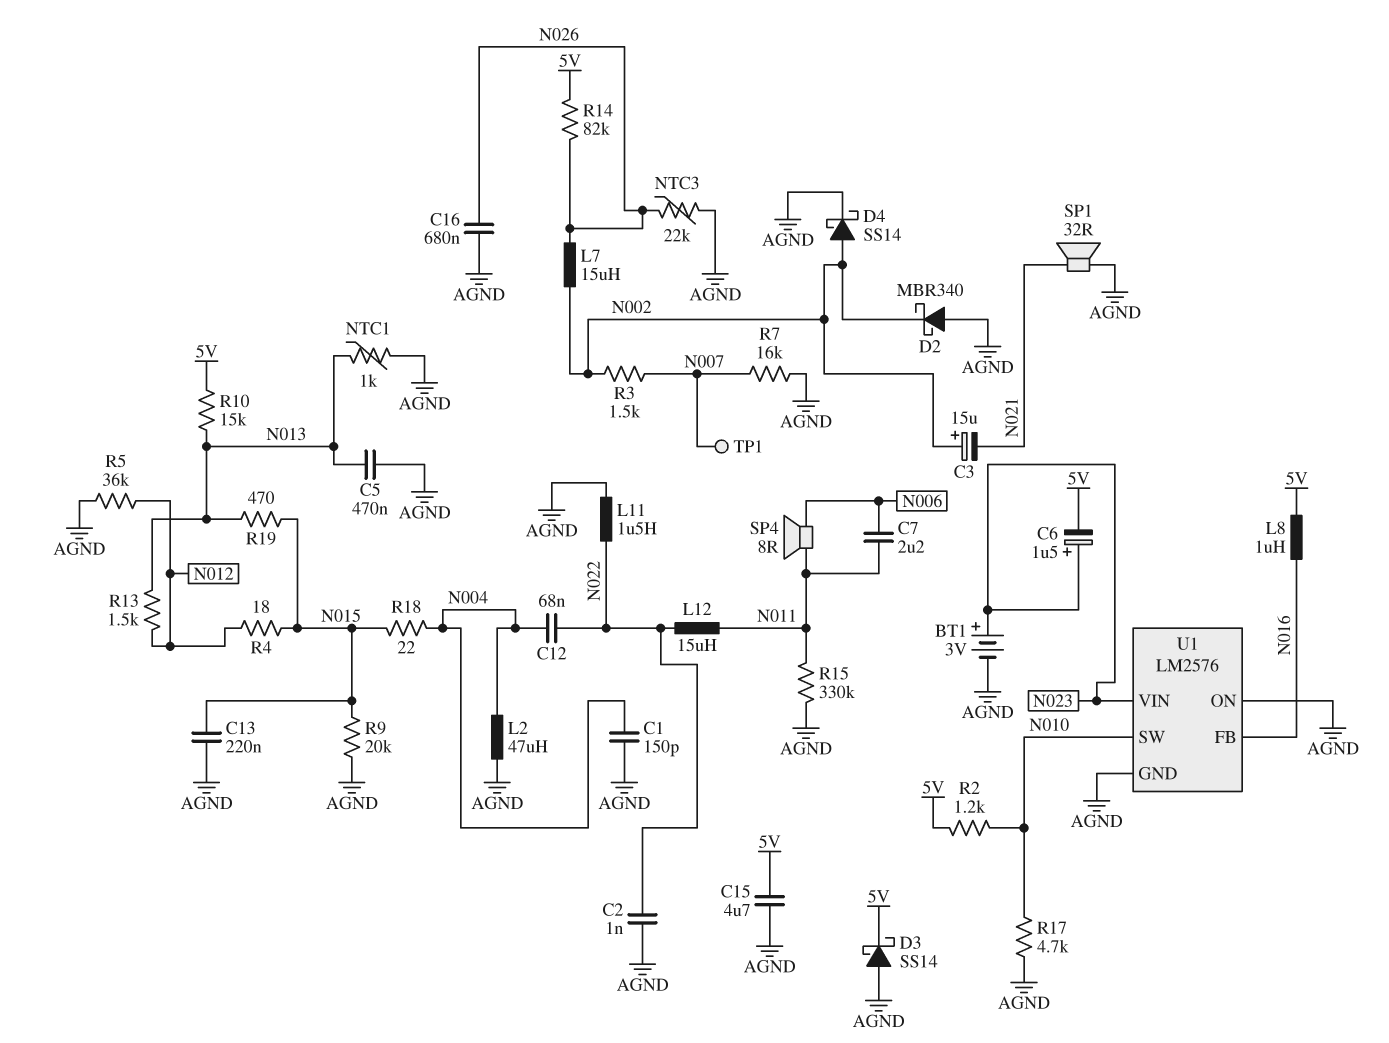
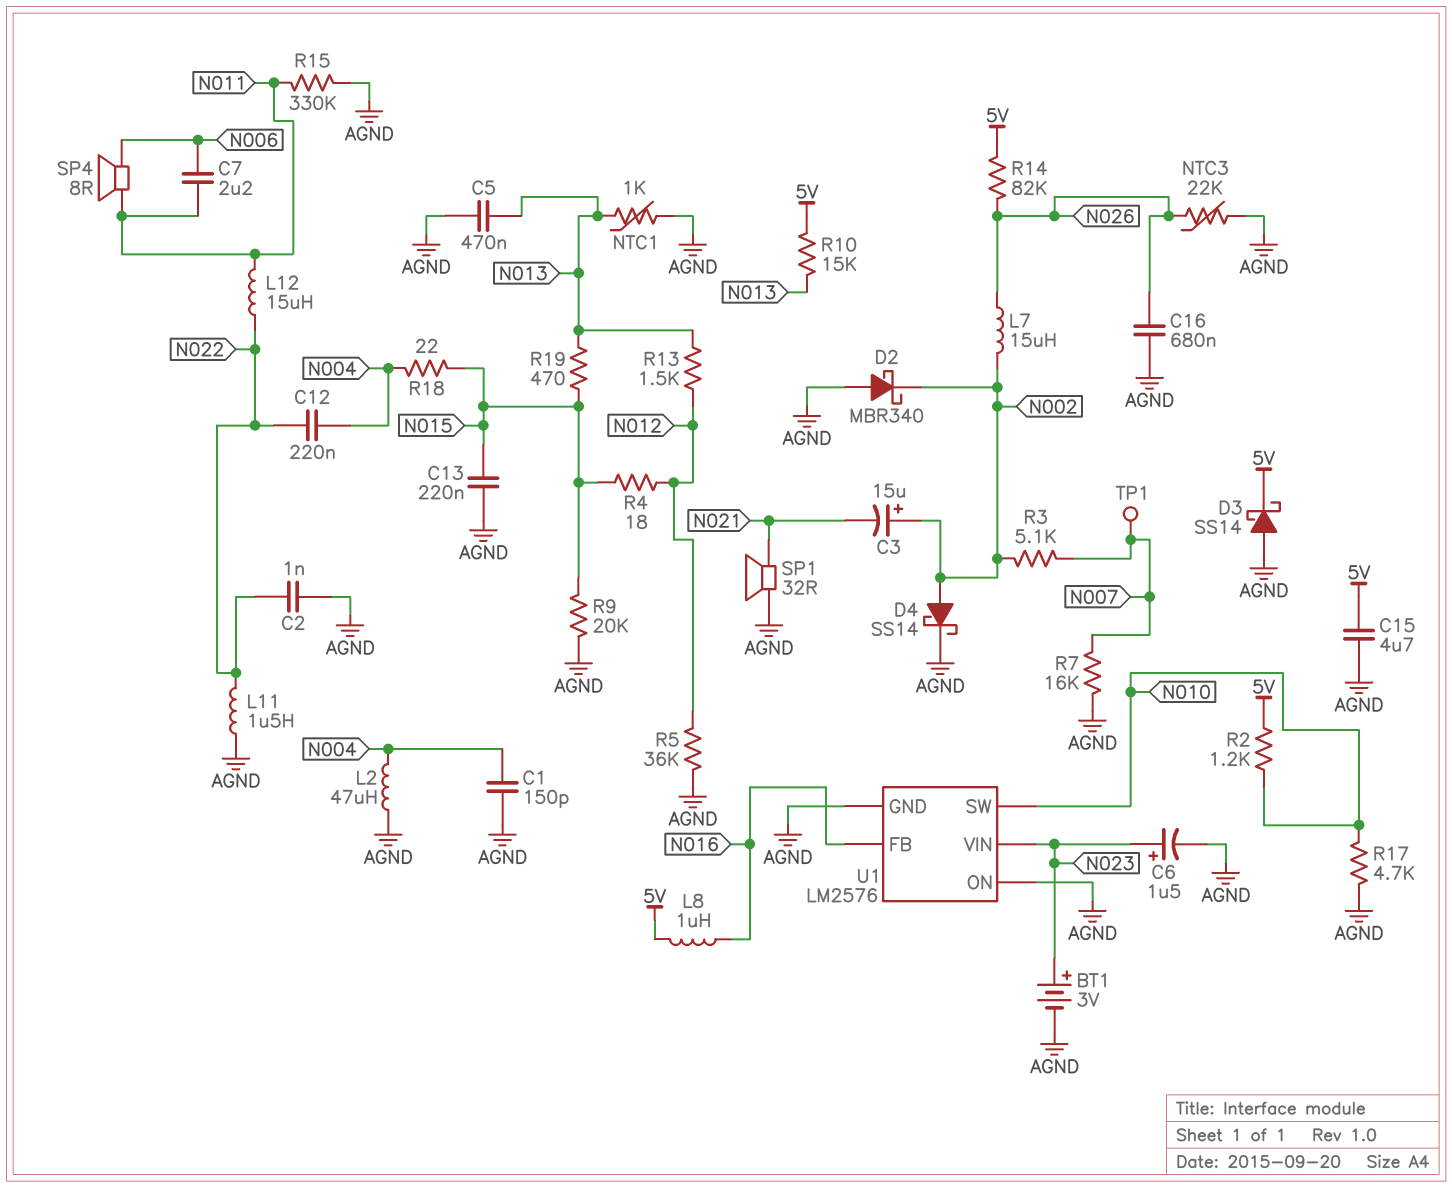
C6: 1.5uF (plus N023, minus 5V) -> 1.5uF (plus N023, minus AGND)
C12: 68nF (N004, N022) -> 220nF (N004, N022)
R3: 1.5k (N002, N007) -> 5.1k (N002, N007)

